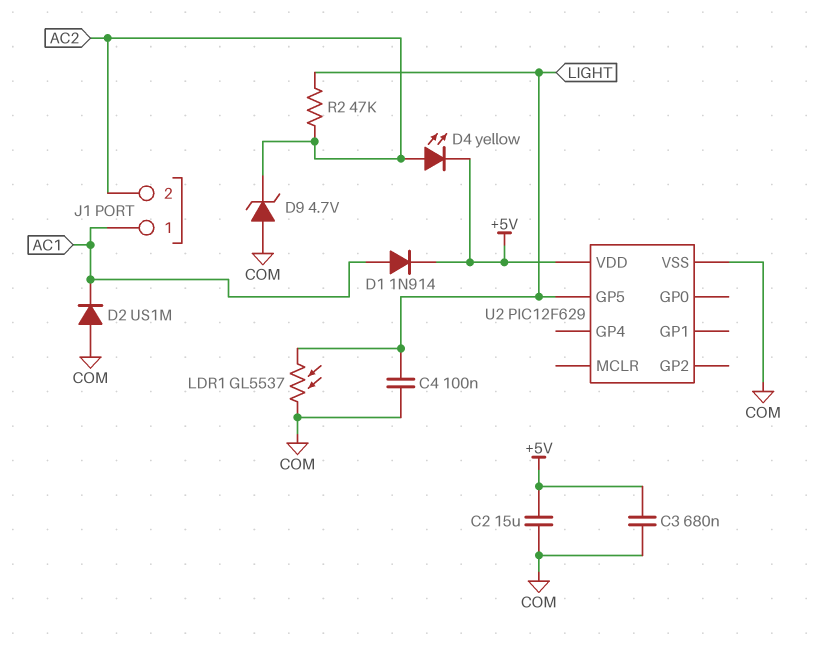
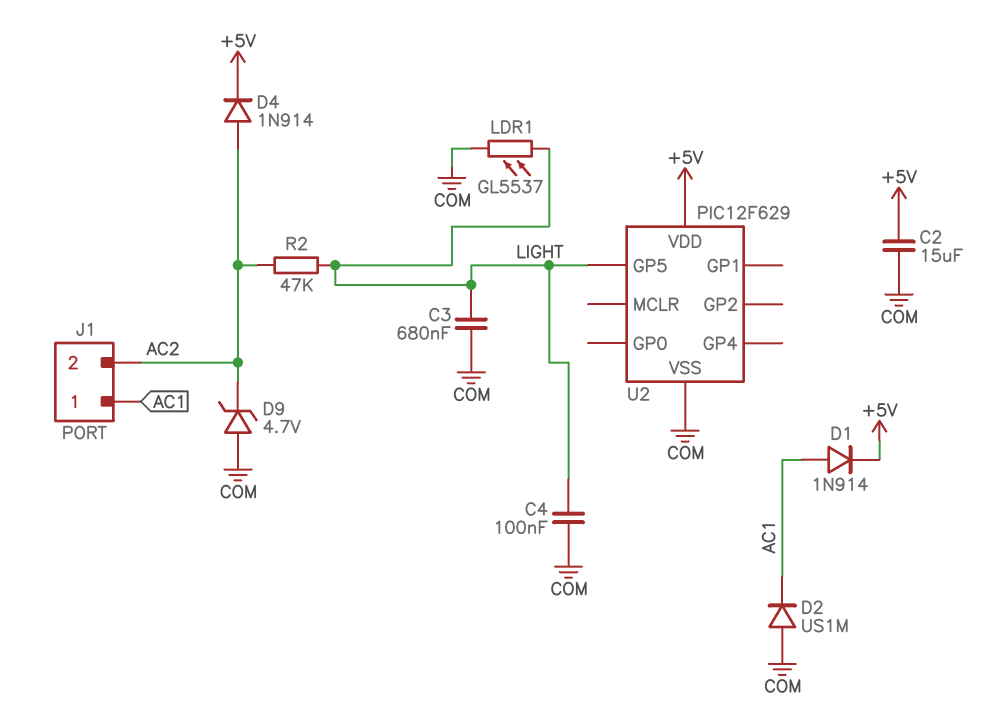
C3: 680nF (+5V, COM) -> 680nF (COM, LIGHT)
D4: LED yellow (A AC2, K +5V) -> diode 1N914 (A AC2, K +5V)

